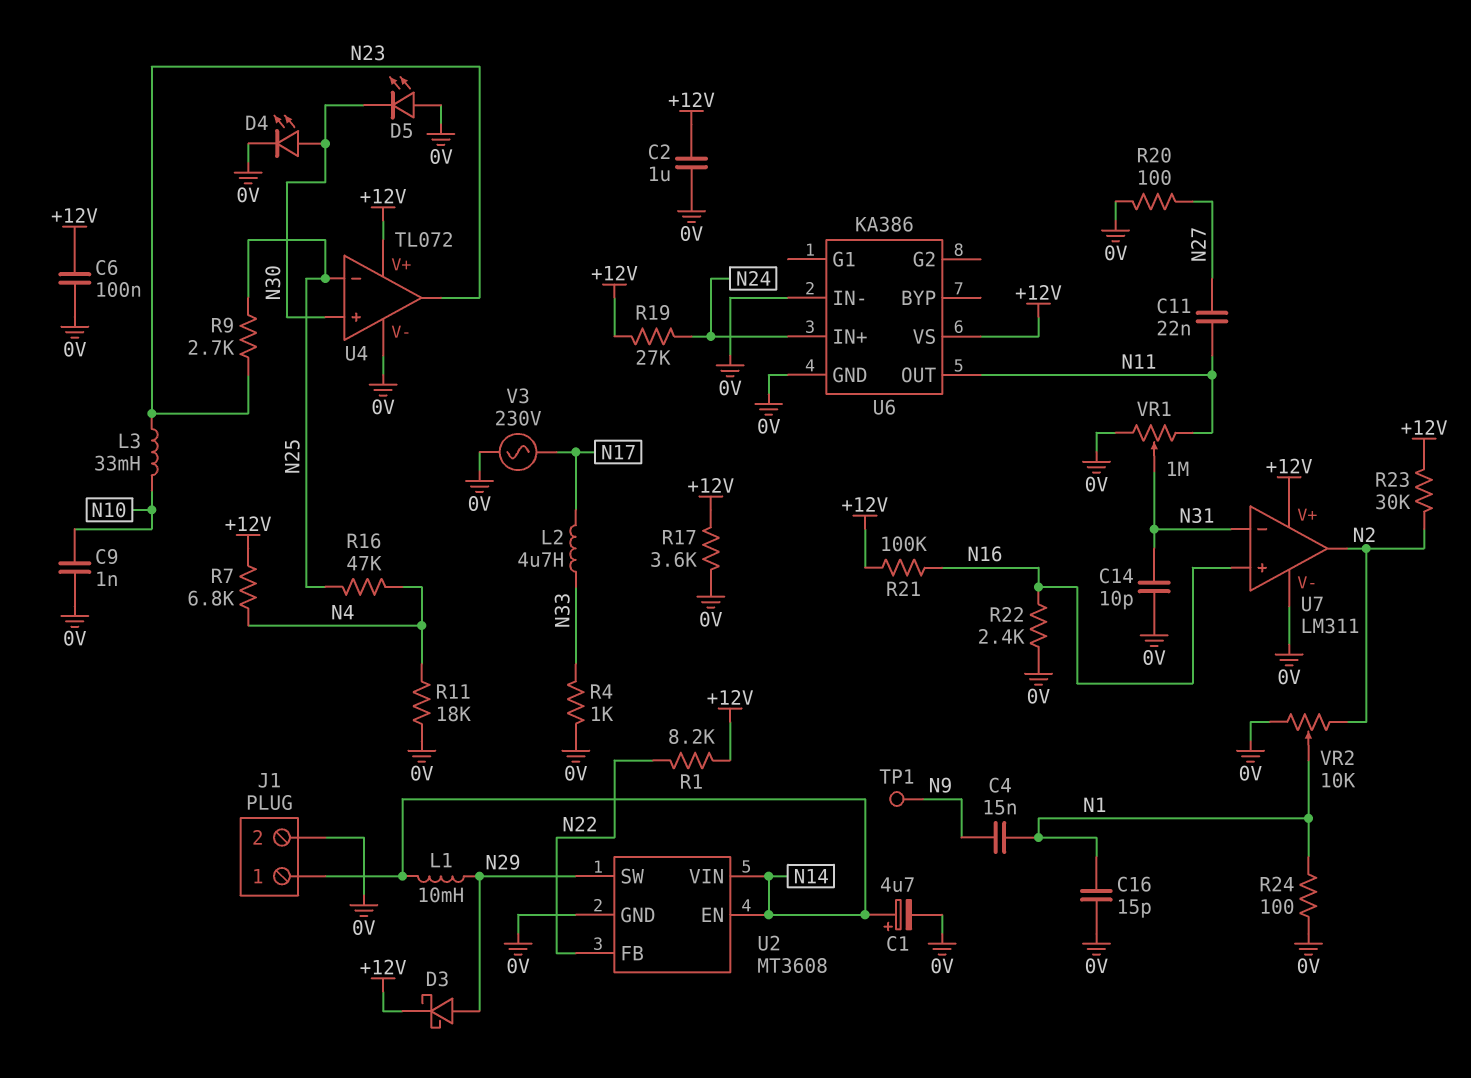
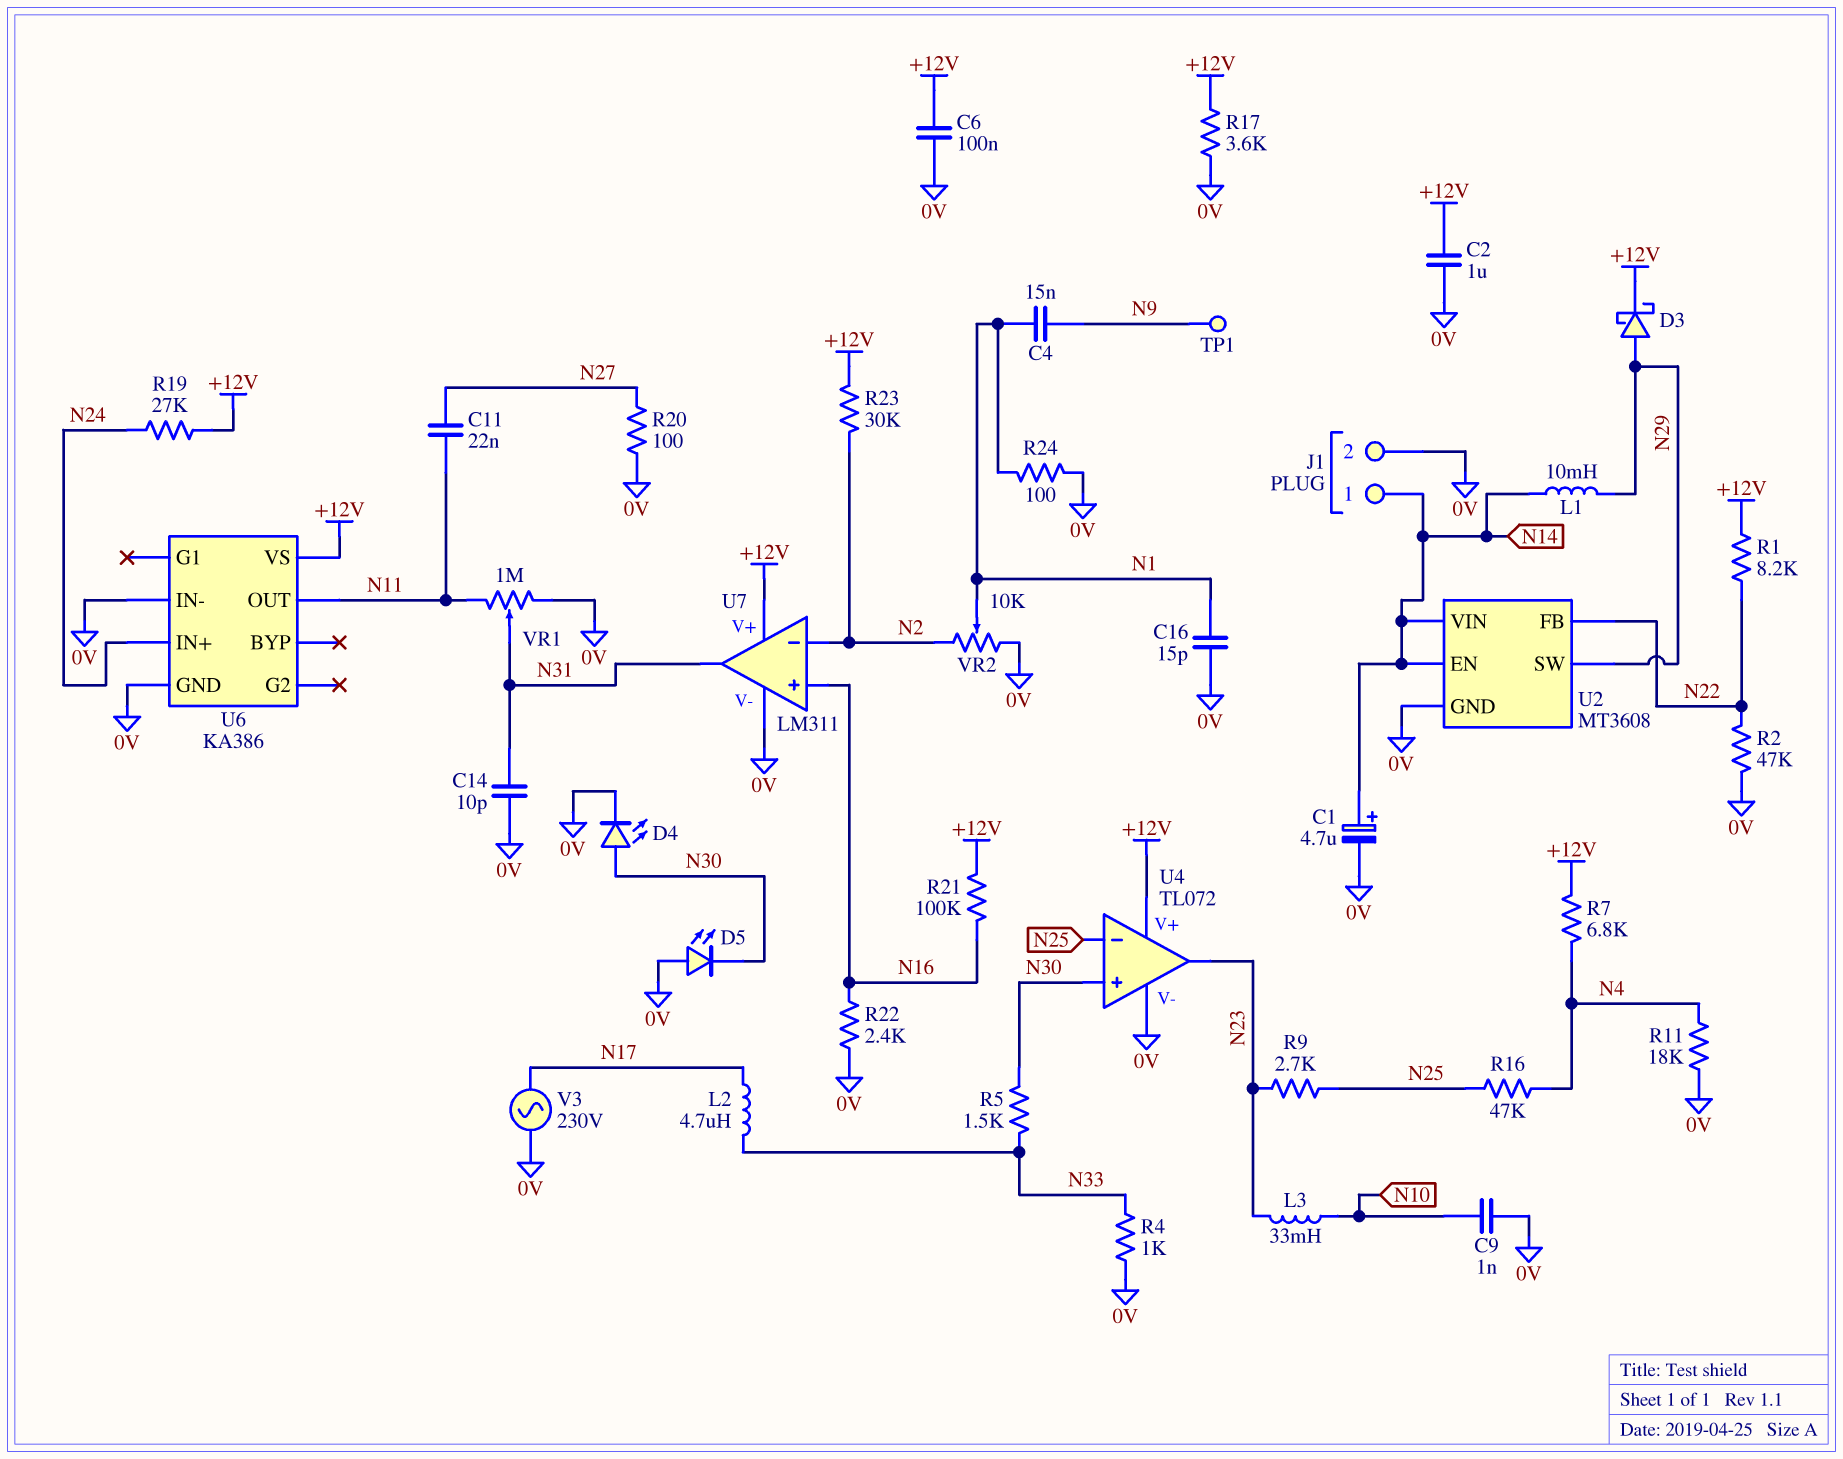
R2: none -> 47k (0V, N22)
R5: none -> 1.5k (N30, N33)
U7 pin in-: N31 -> N2
U7 pin out: N2 -> N31

